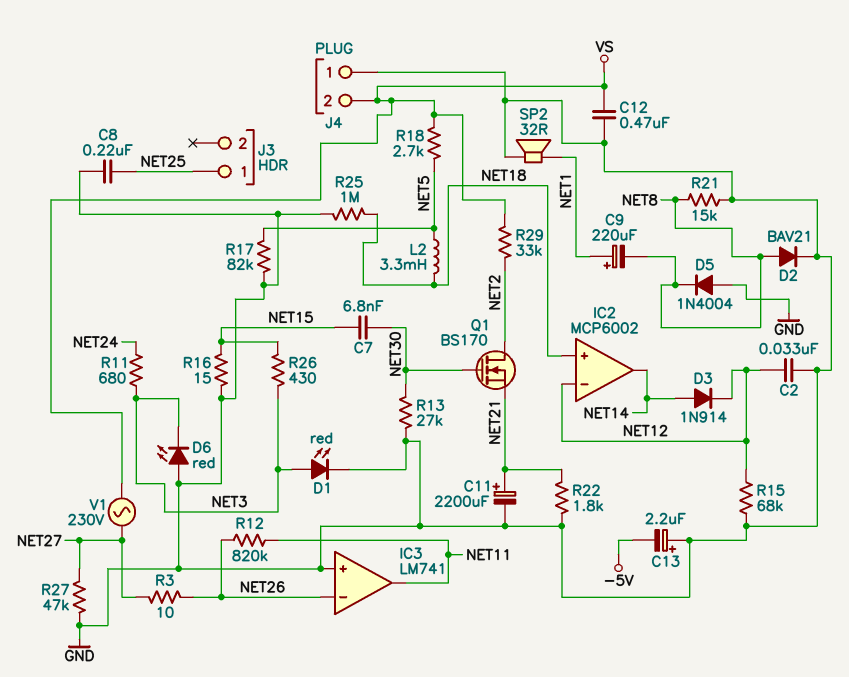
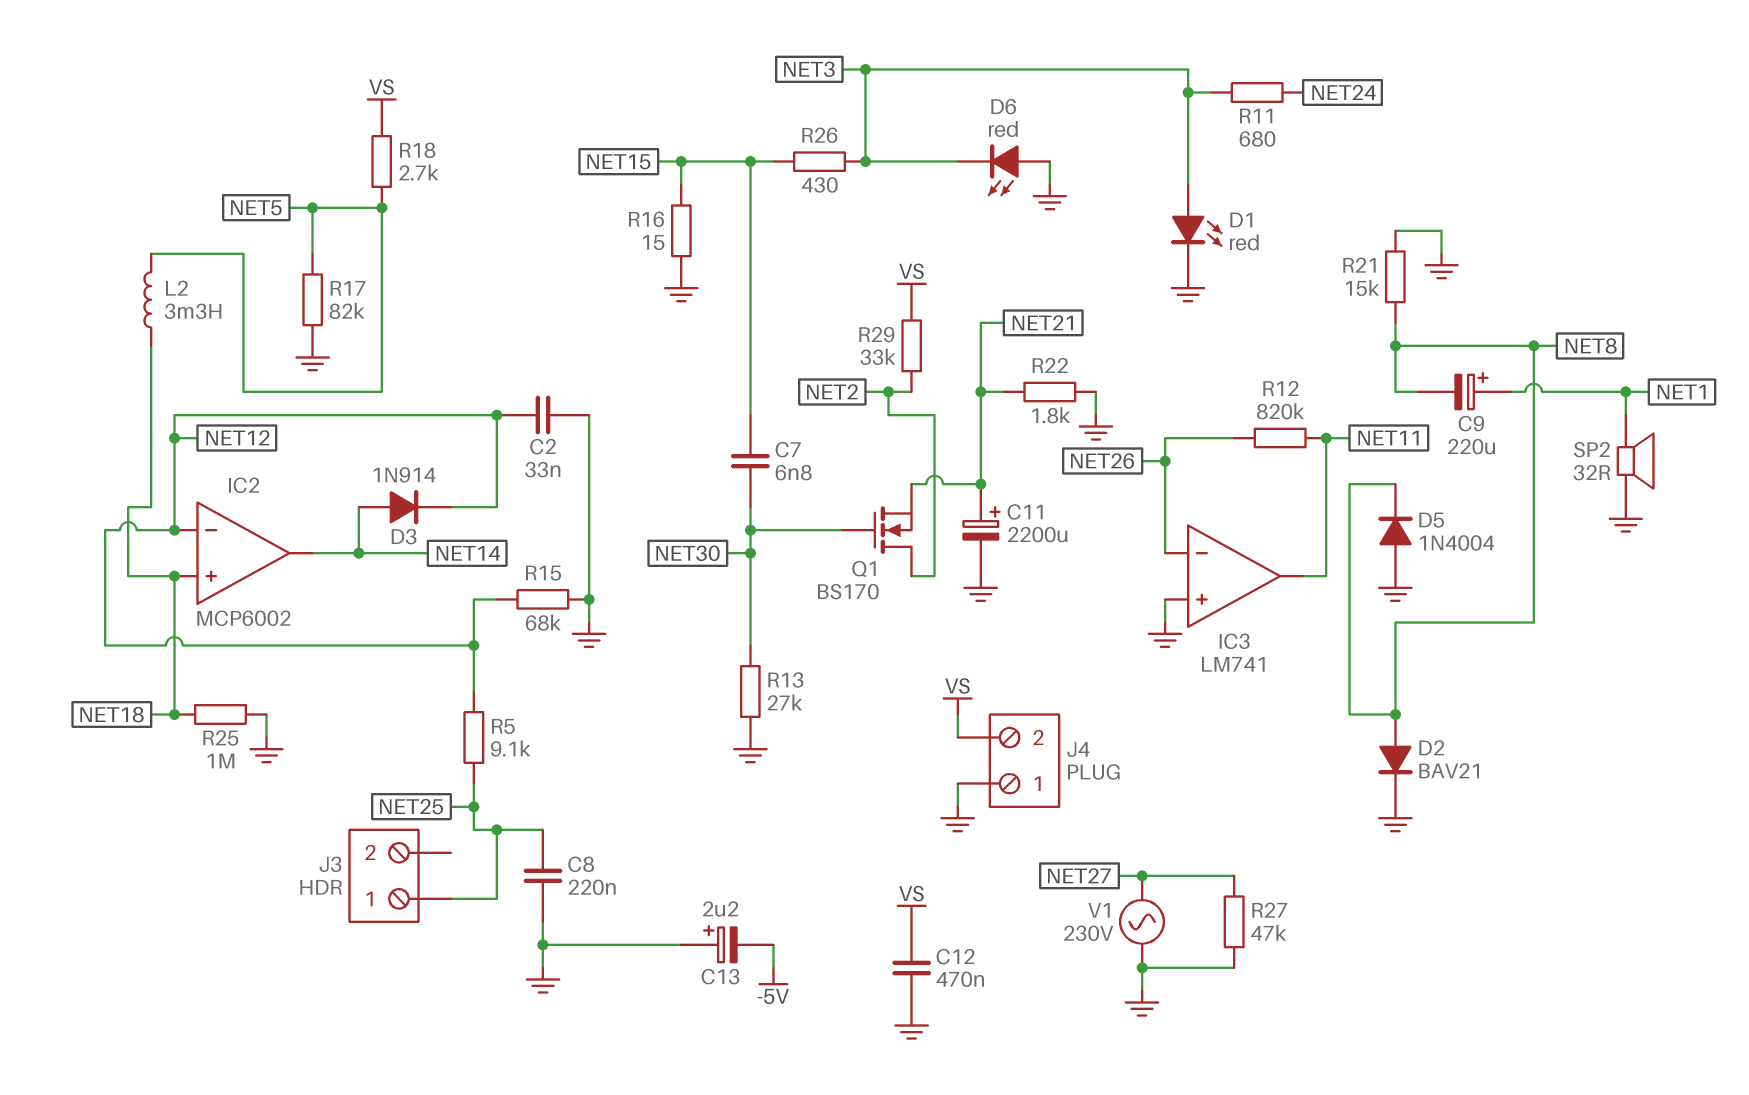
R3: 10 (NET26, NET27) -> none
R5: none -> 9.1k (NET12, NET25)
V1: AC 230V (NET27, VS) -> AC 230V (GND, NET27)

